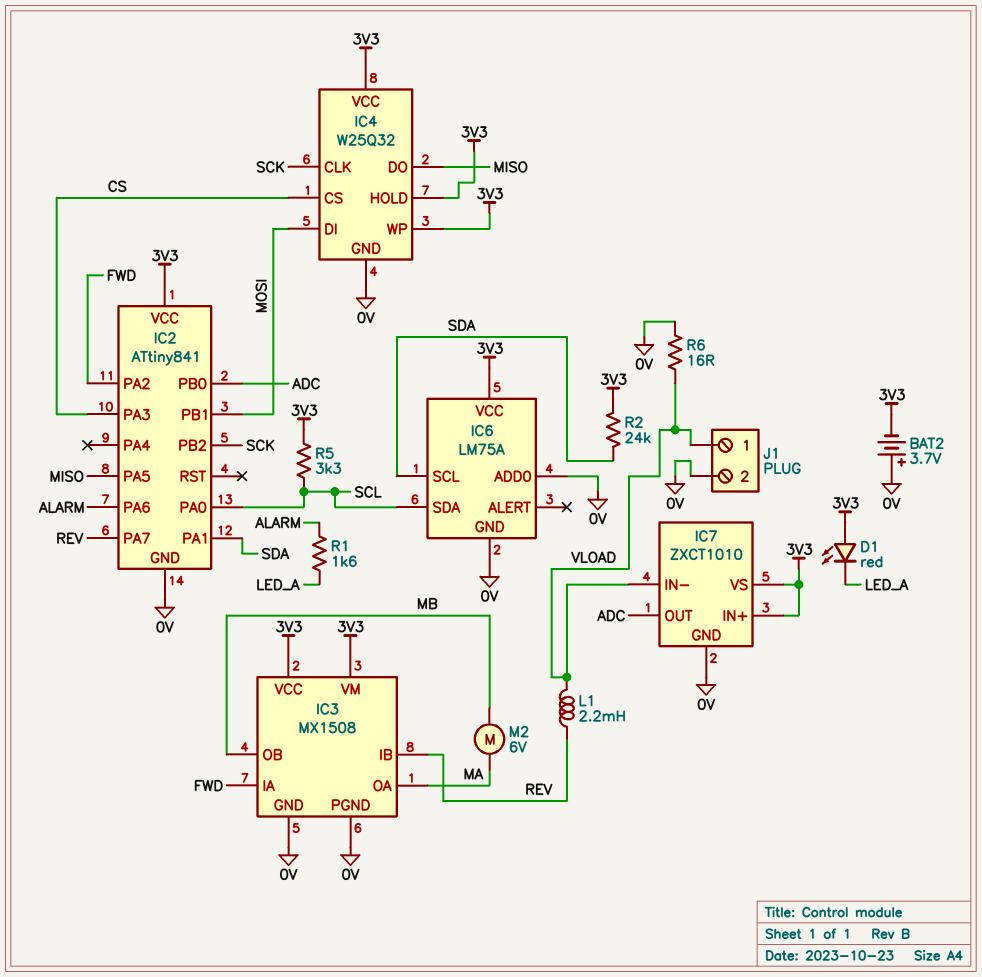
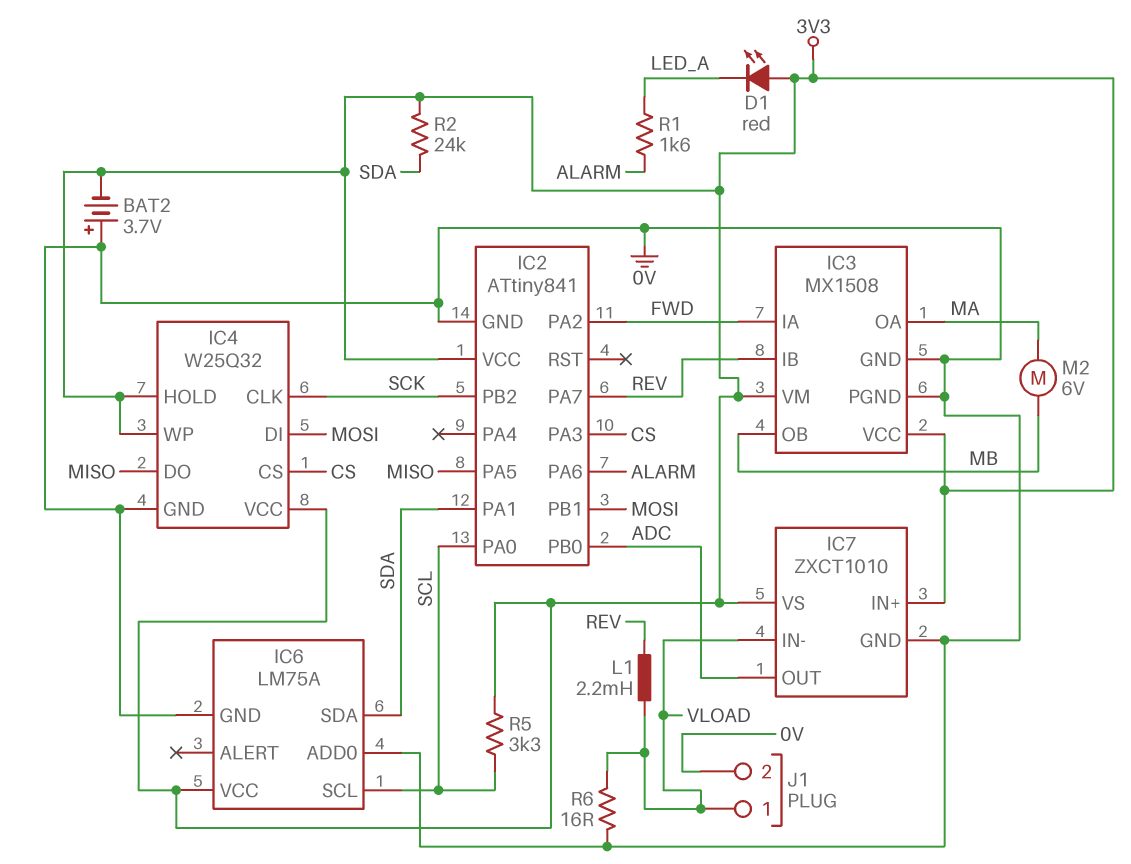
IC6 pin SCL: SDA -> SCL
IC6 pin SDA: SCL -> SDA

